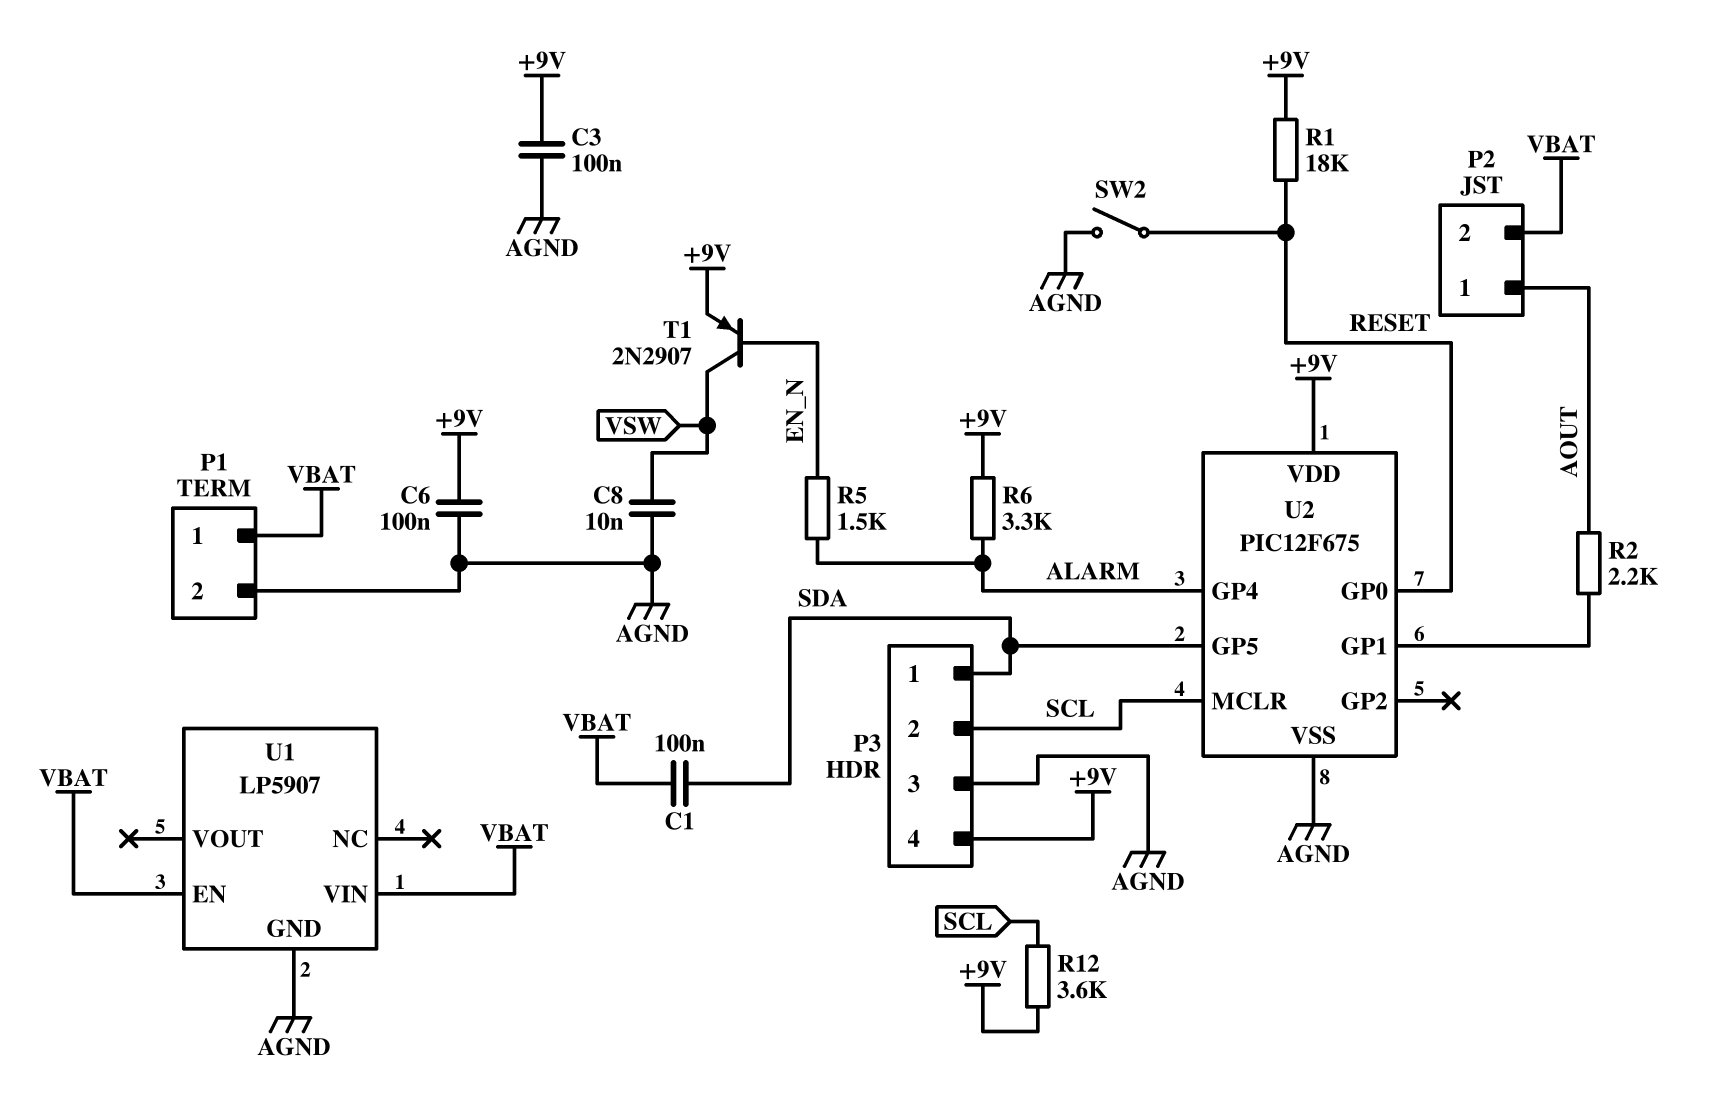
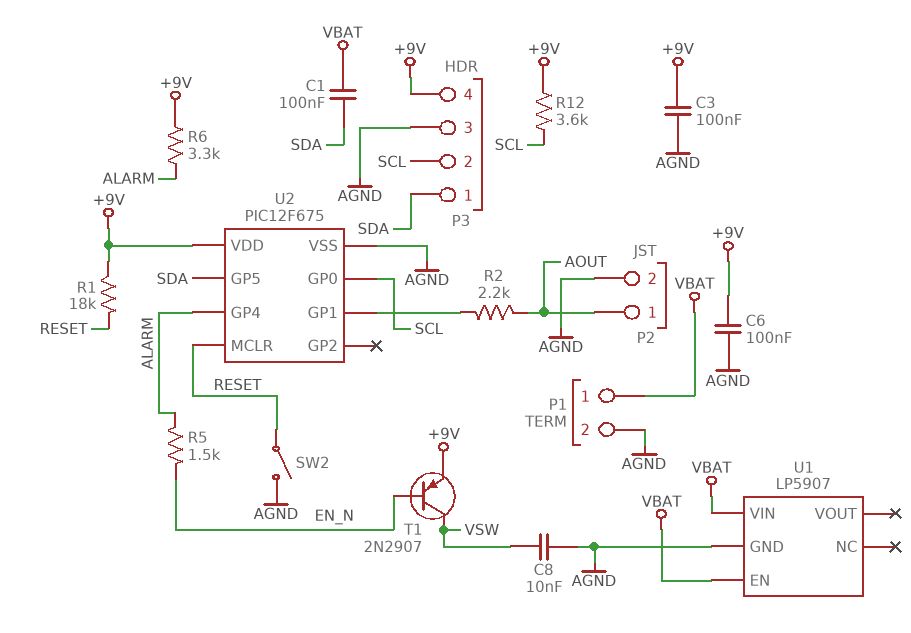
P2 pin 2: VBAT -> AGND
U2 pin GP0: RESET -> SCL
U2 pin MCLR: SCL -> RESET

